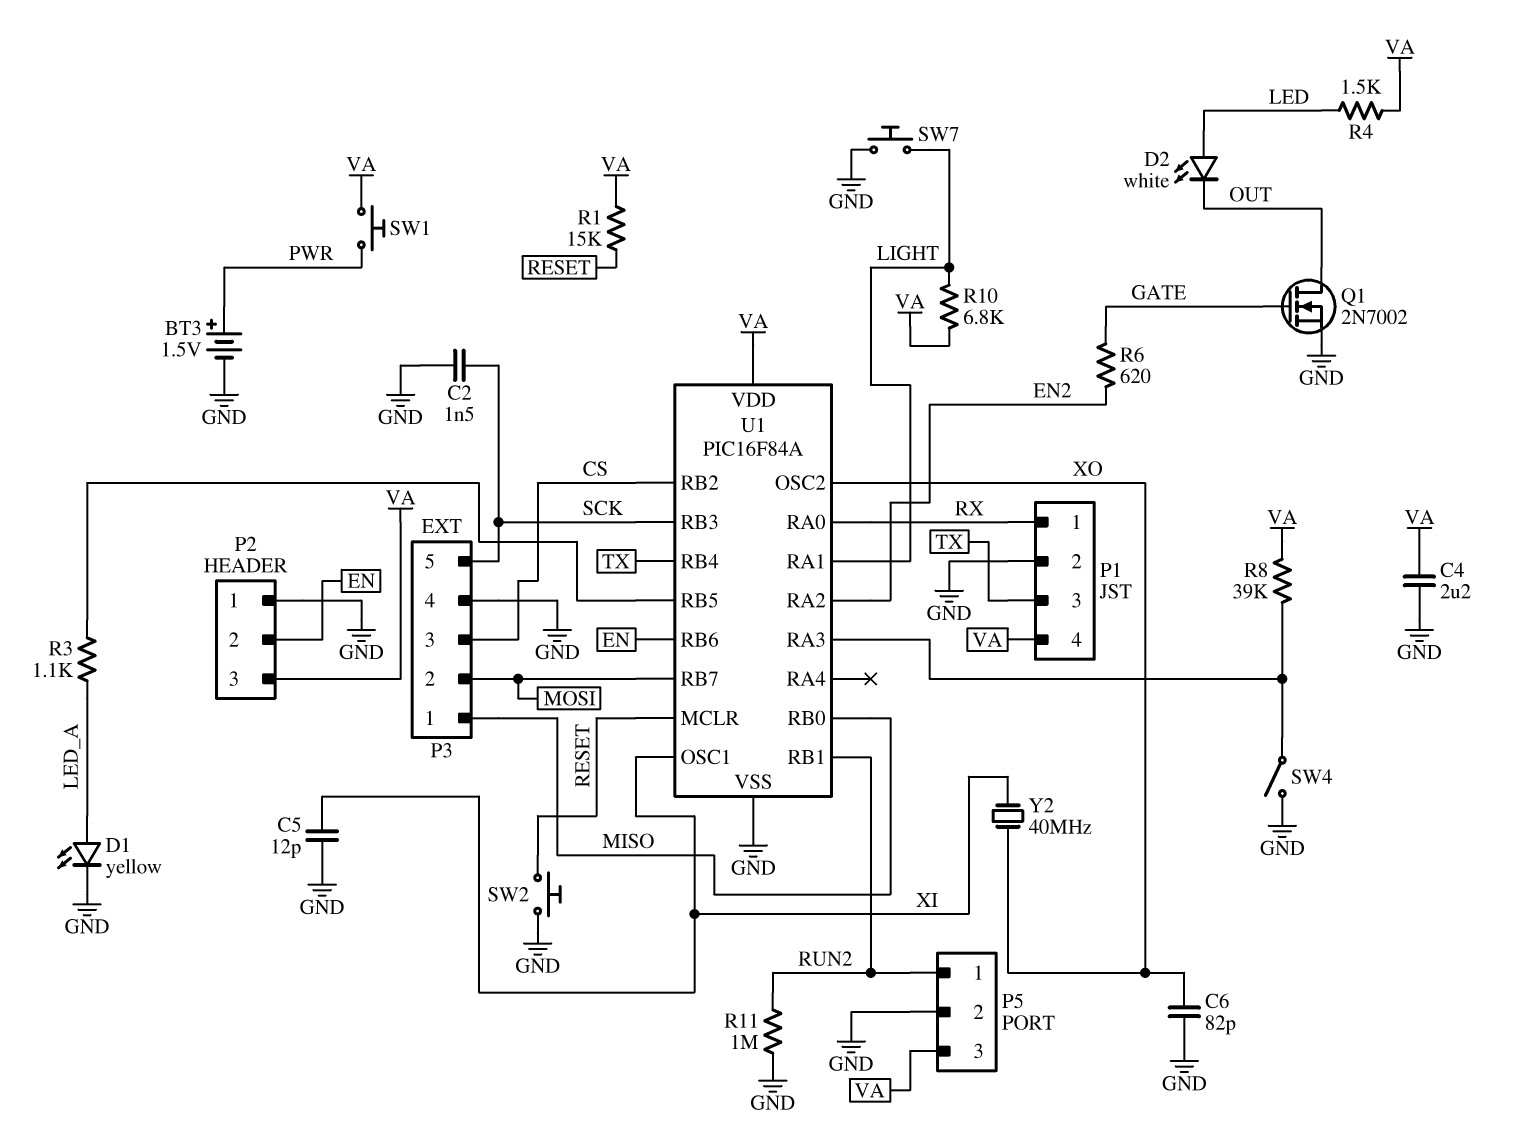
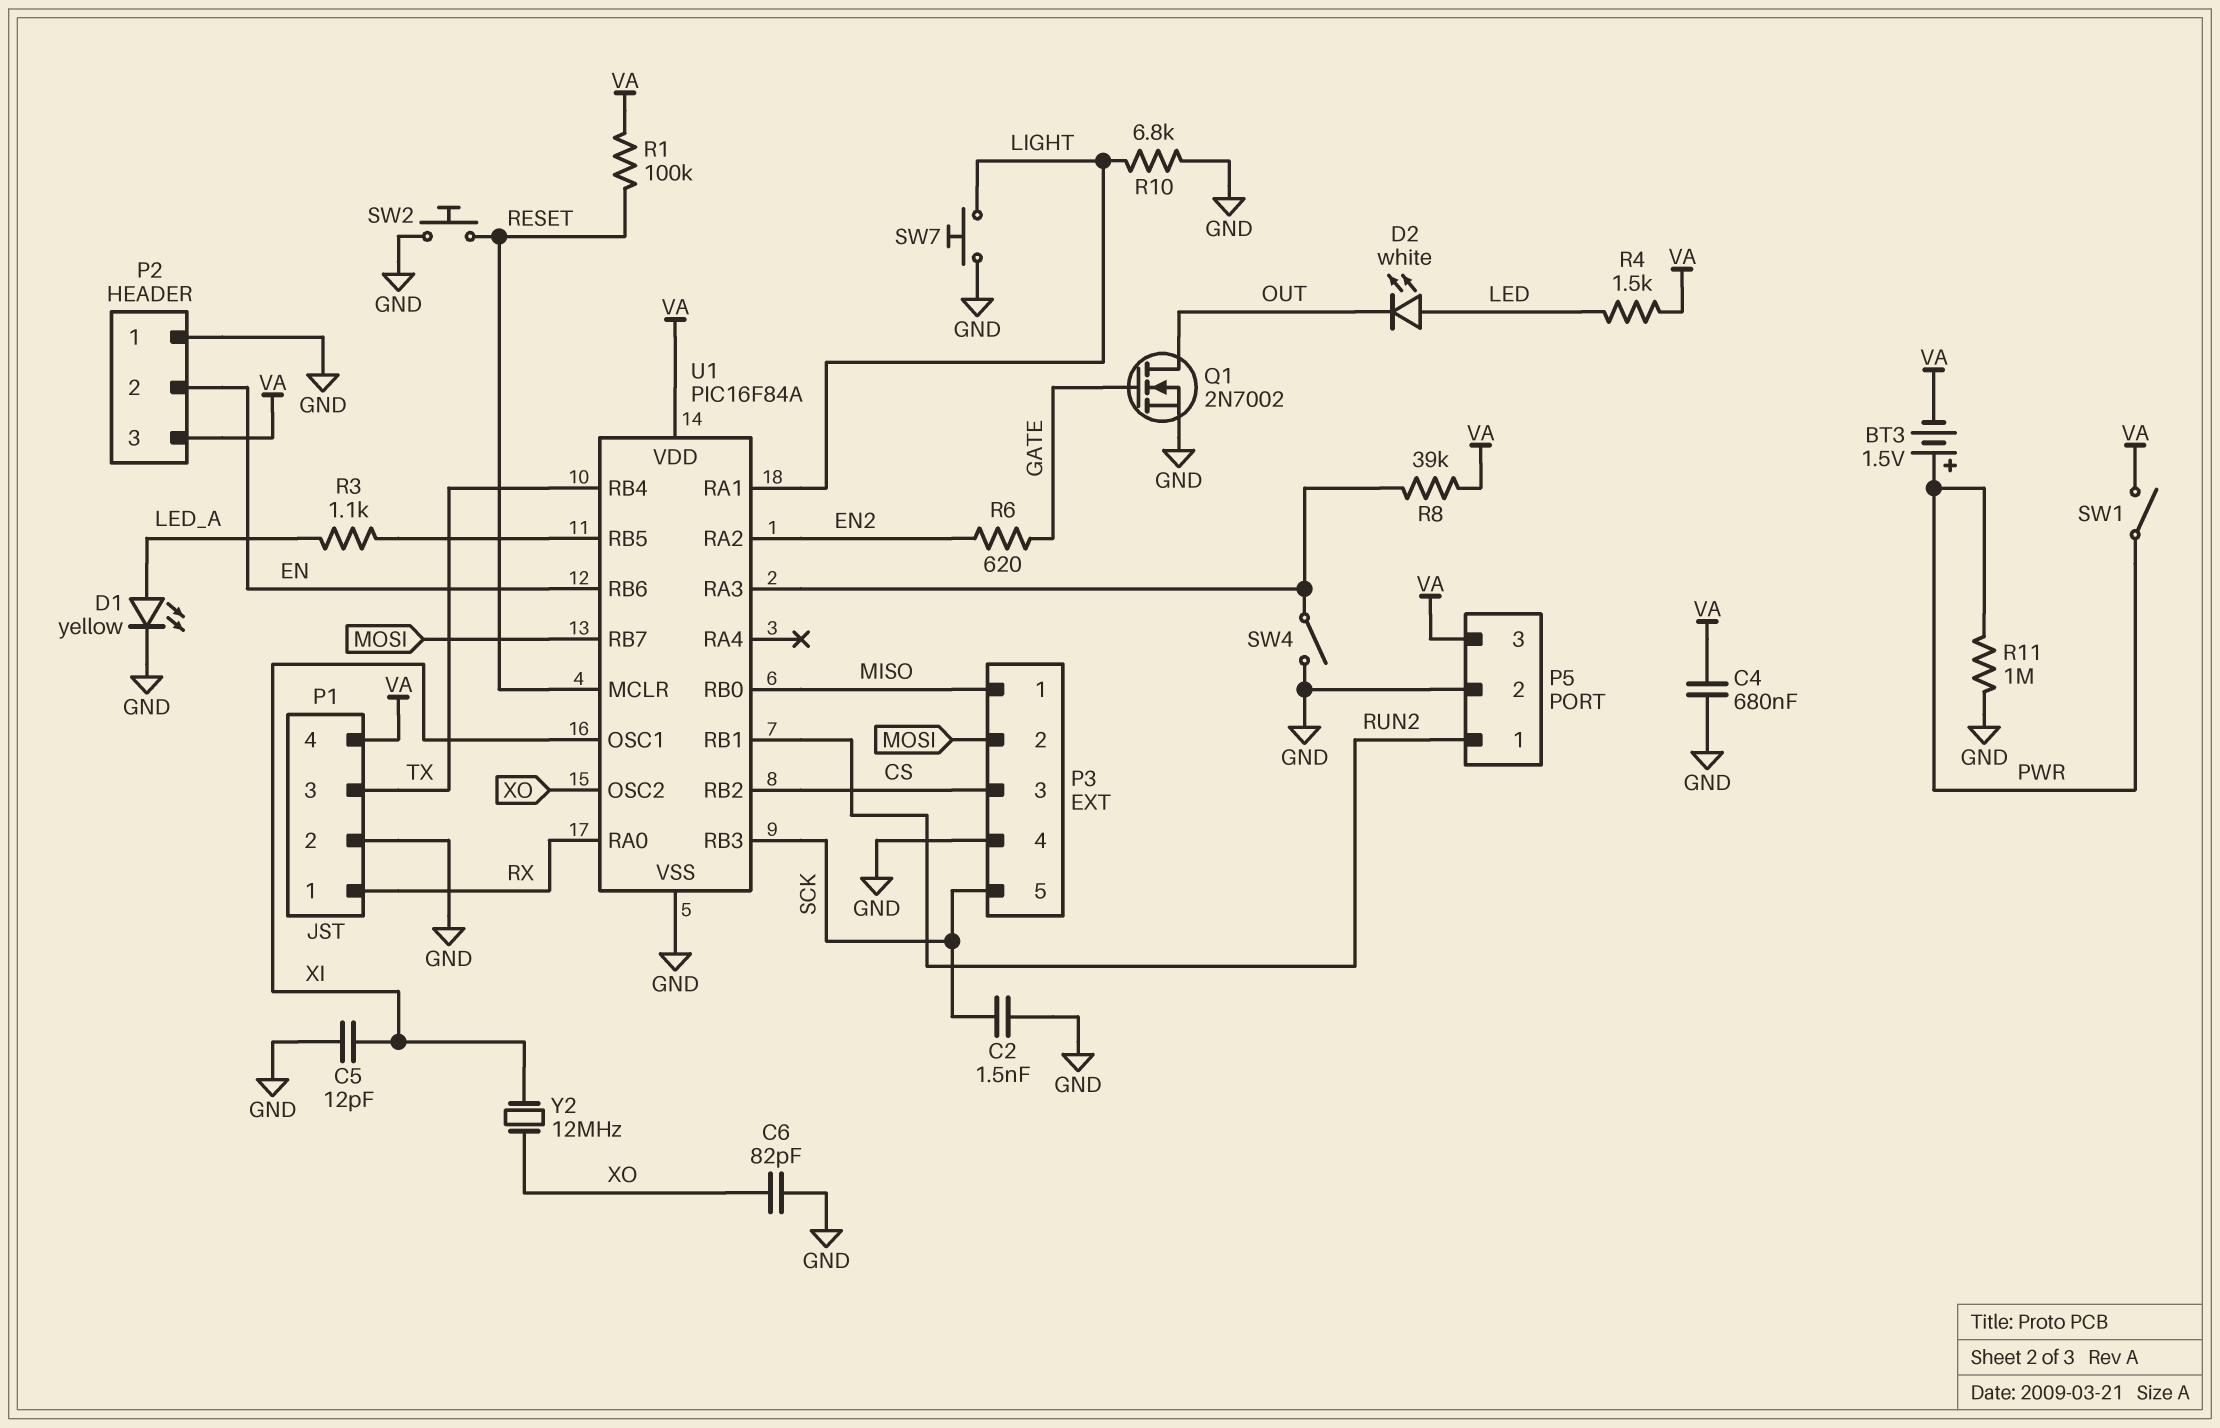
BT3: 1.5V (plus PWR, minus GND) -> 1.5V (plus PWR, minus VA)
C4: 2.2uF (GND, VA) -> 680nF (GND, VA)
R1: 15k (RESET, VA) -> 100k (RESET, VA)
R10: 6.8k (LIGHT, VA) -> 6.8k (GND, LIGHT)
R11: 1M (GND, RUN2) -> 1M (GND, PWR)
SW1: button (PWR, VA) -> switch (PWR, VA)
Y2: 40MHz (XI, XO) -> 12MHz (XI, XO)

